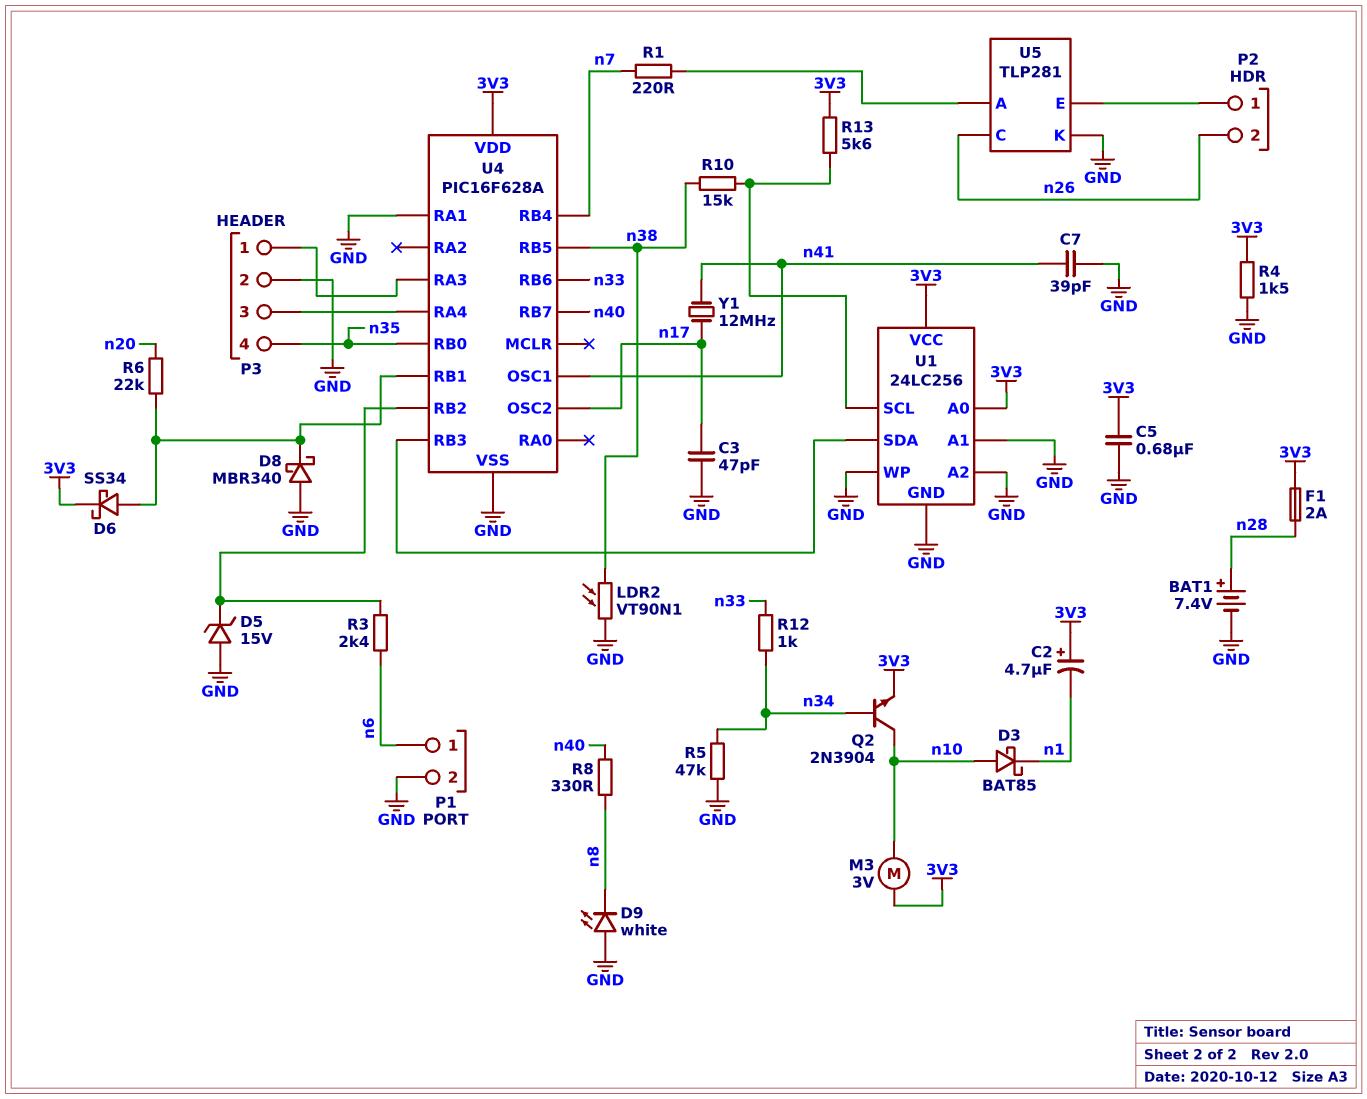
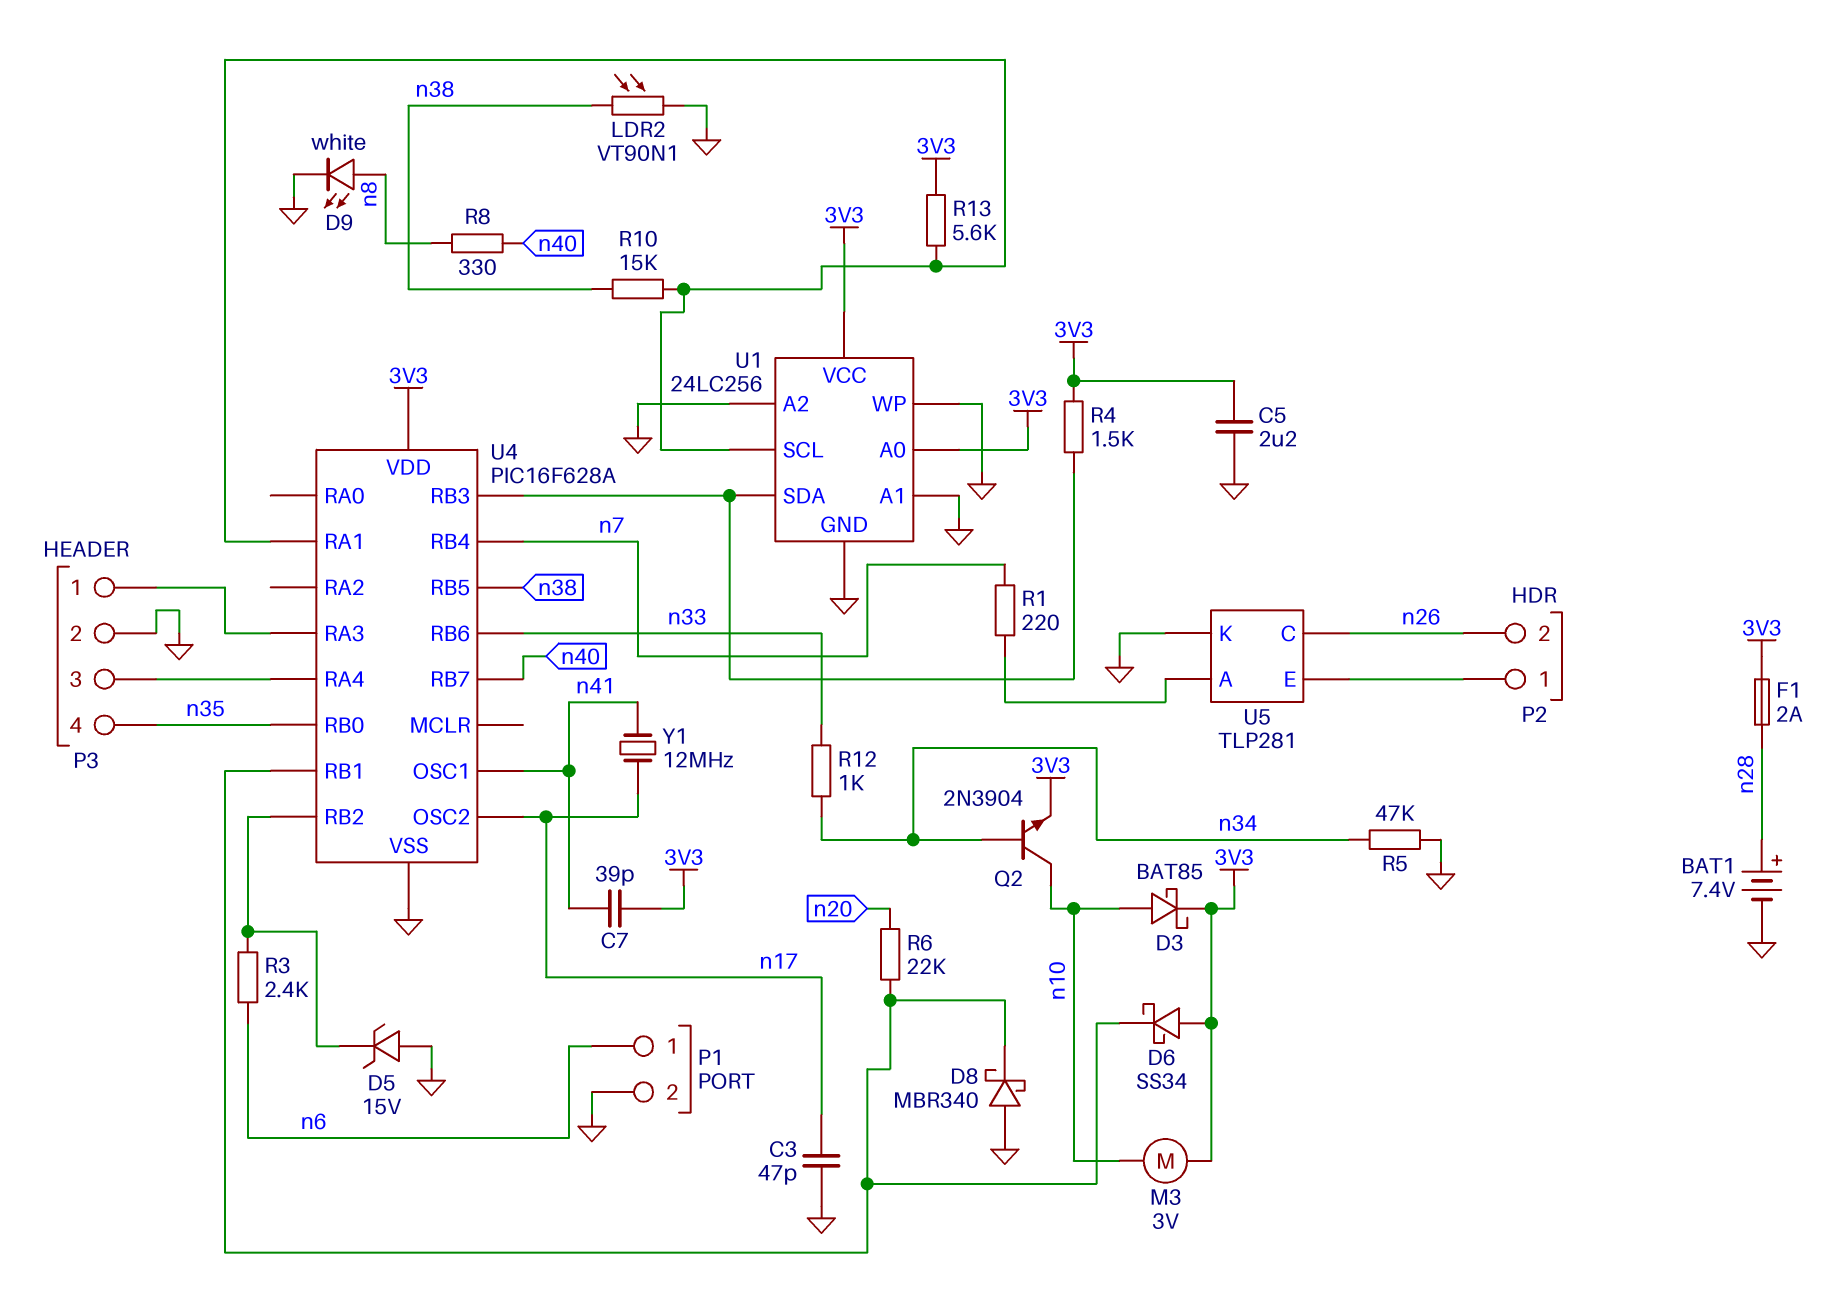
C2: 4.7uF (plus 3V3, minus n1) -> none
C5: 680nF (3V3, GND) -> 2.2uF (3V3, GND)
C7: 39pF (GND, n41) -> 39pF (3V3, n41)
D3: schottky BAT85 (A n10, K n1) -> schottky BAT85 (A n10, K 3V3)
D6: schottky SS34 (A U4/RB1, K 3V3) -> schottky SS34 (A 3V3, K U4/RB1)
D9: LED white (A GND, K n8) -> LED white (A n8, K GND)
R4: 1.5k (3V3, GND) -> 1.5k (3V3, U1/SDA)
U4 pin RA1: GND -> U1/SCL

